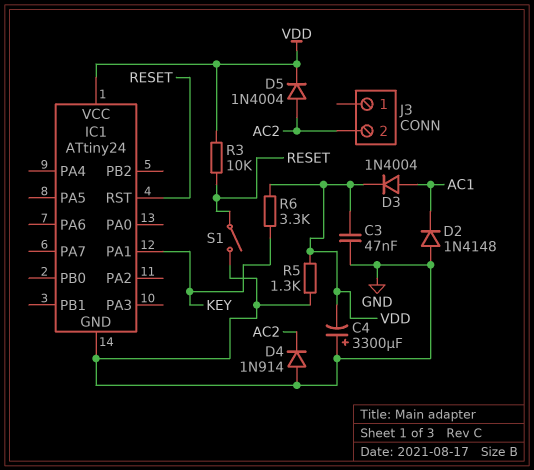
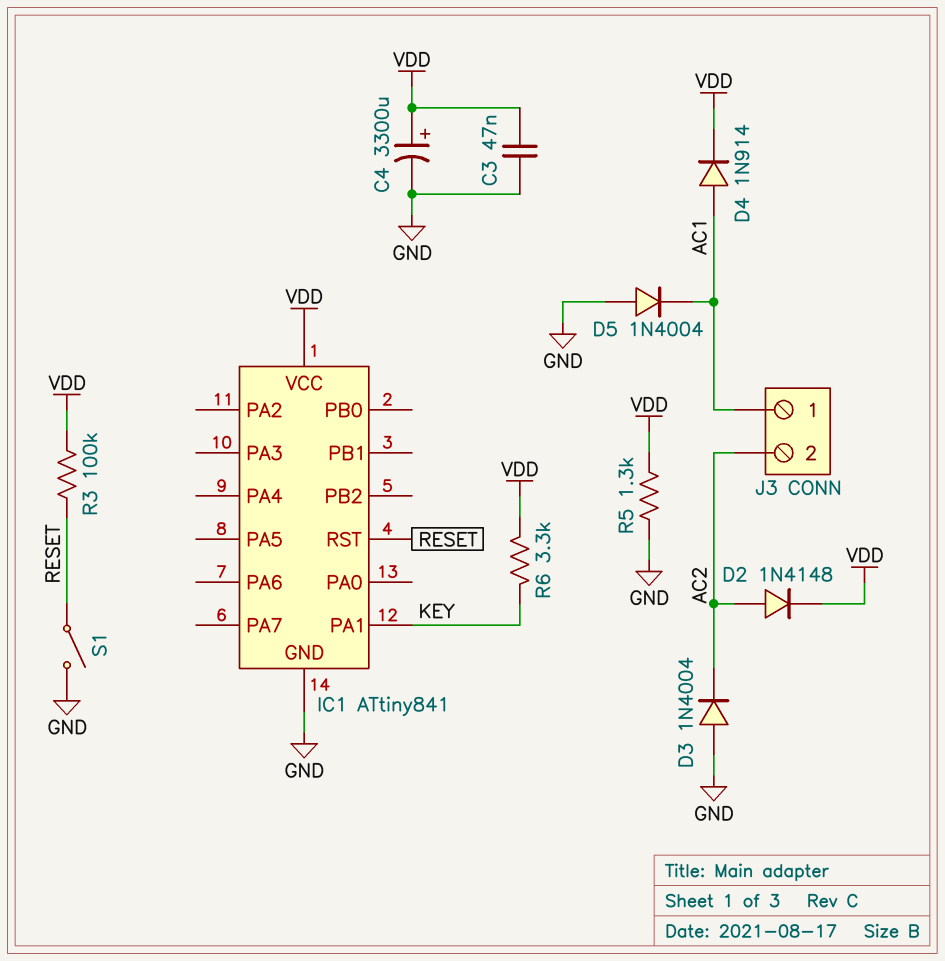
C4: 3300uF (plus GND, minus VDD) -> 3300uF (plus VDD, minus GND)
D2: diode 1N4148 (A GND, K AC1) -> diode 1N4148 (A AC2, K VDD)
D3: diode 1N4004 (A AC1, K VDD) -> diode 1N4004 (A GND, K AC2)
D4: diode 1N914 (A GND, K AC2) -> diode 1N914 (A AC1, K VDD)
D5: diode 1N4004 (A AC2, K VDD) -> diode 1N4004 (A GND, K AC1)
IC1: ATtiny24 -> ATtiny841
J3 pin 1: none -> AC1
R3: 10k (RESET, VDD) -> 100k (RESET, VDD)

